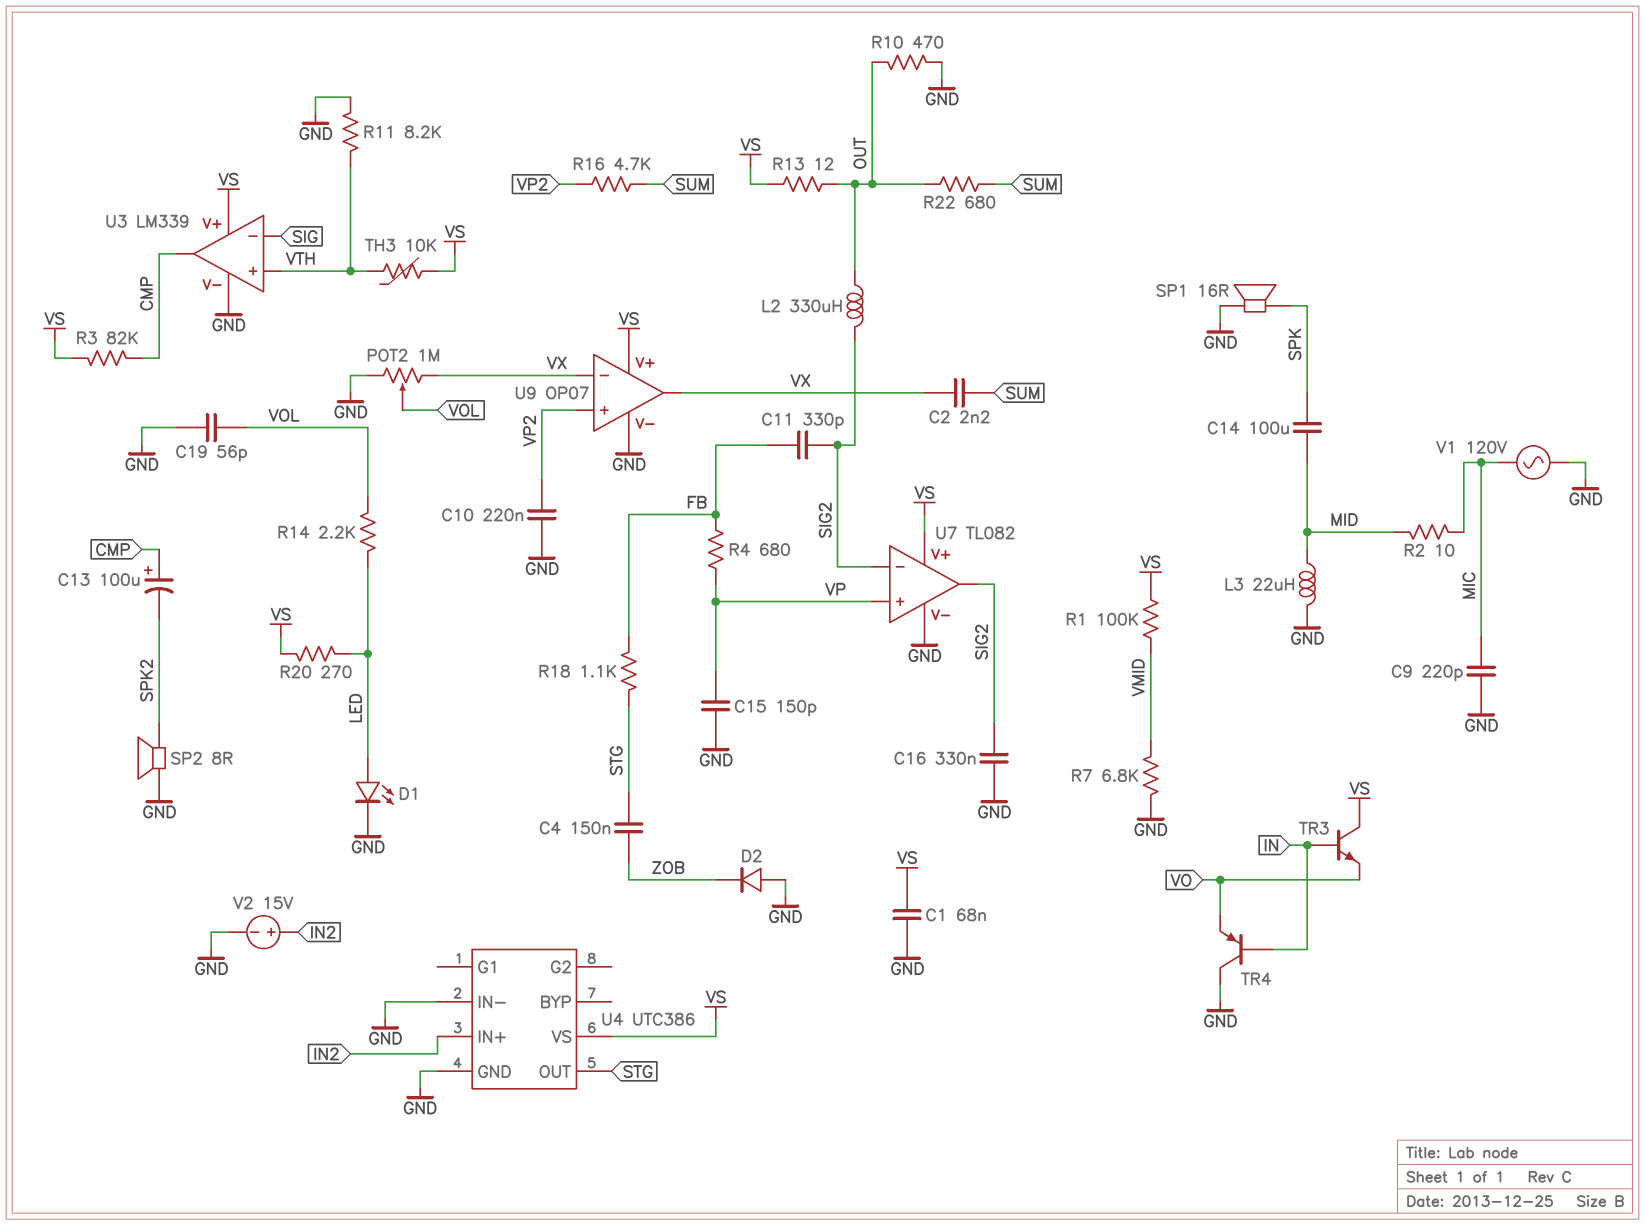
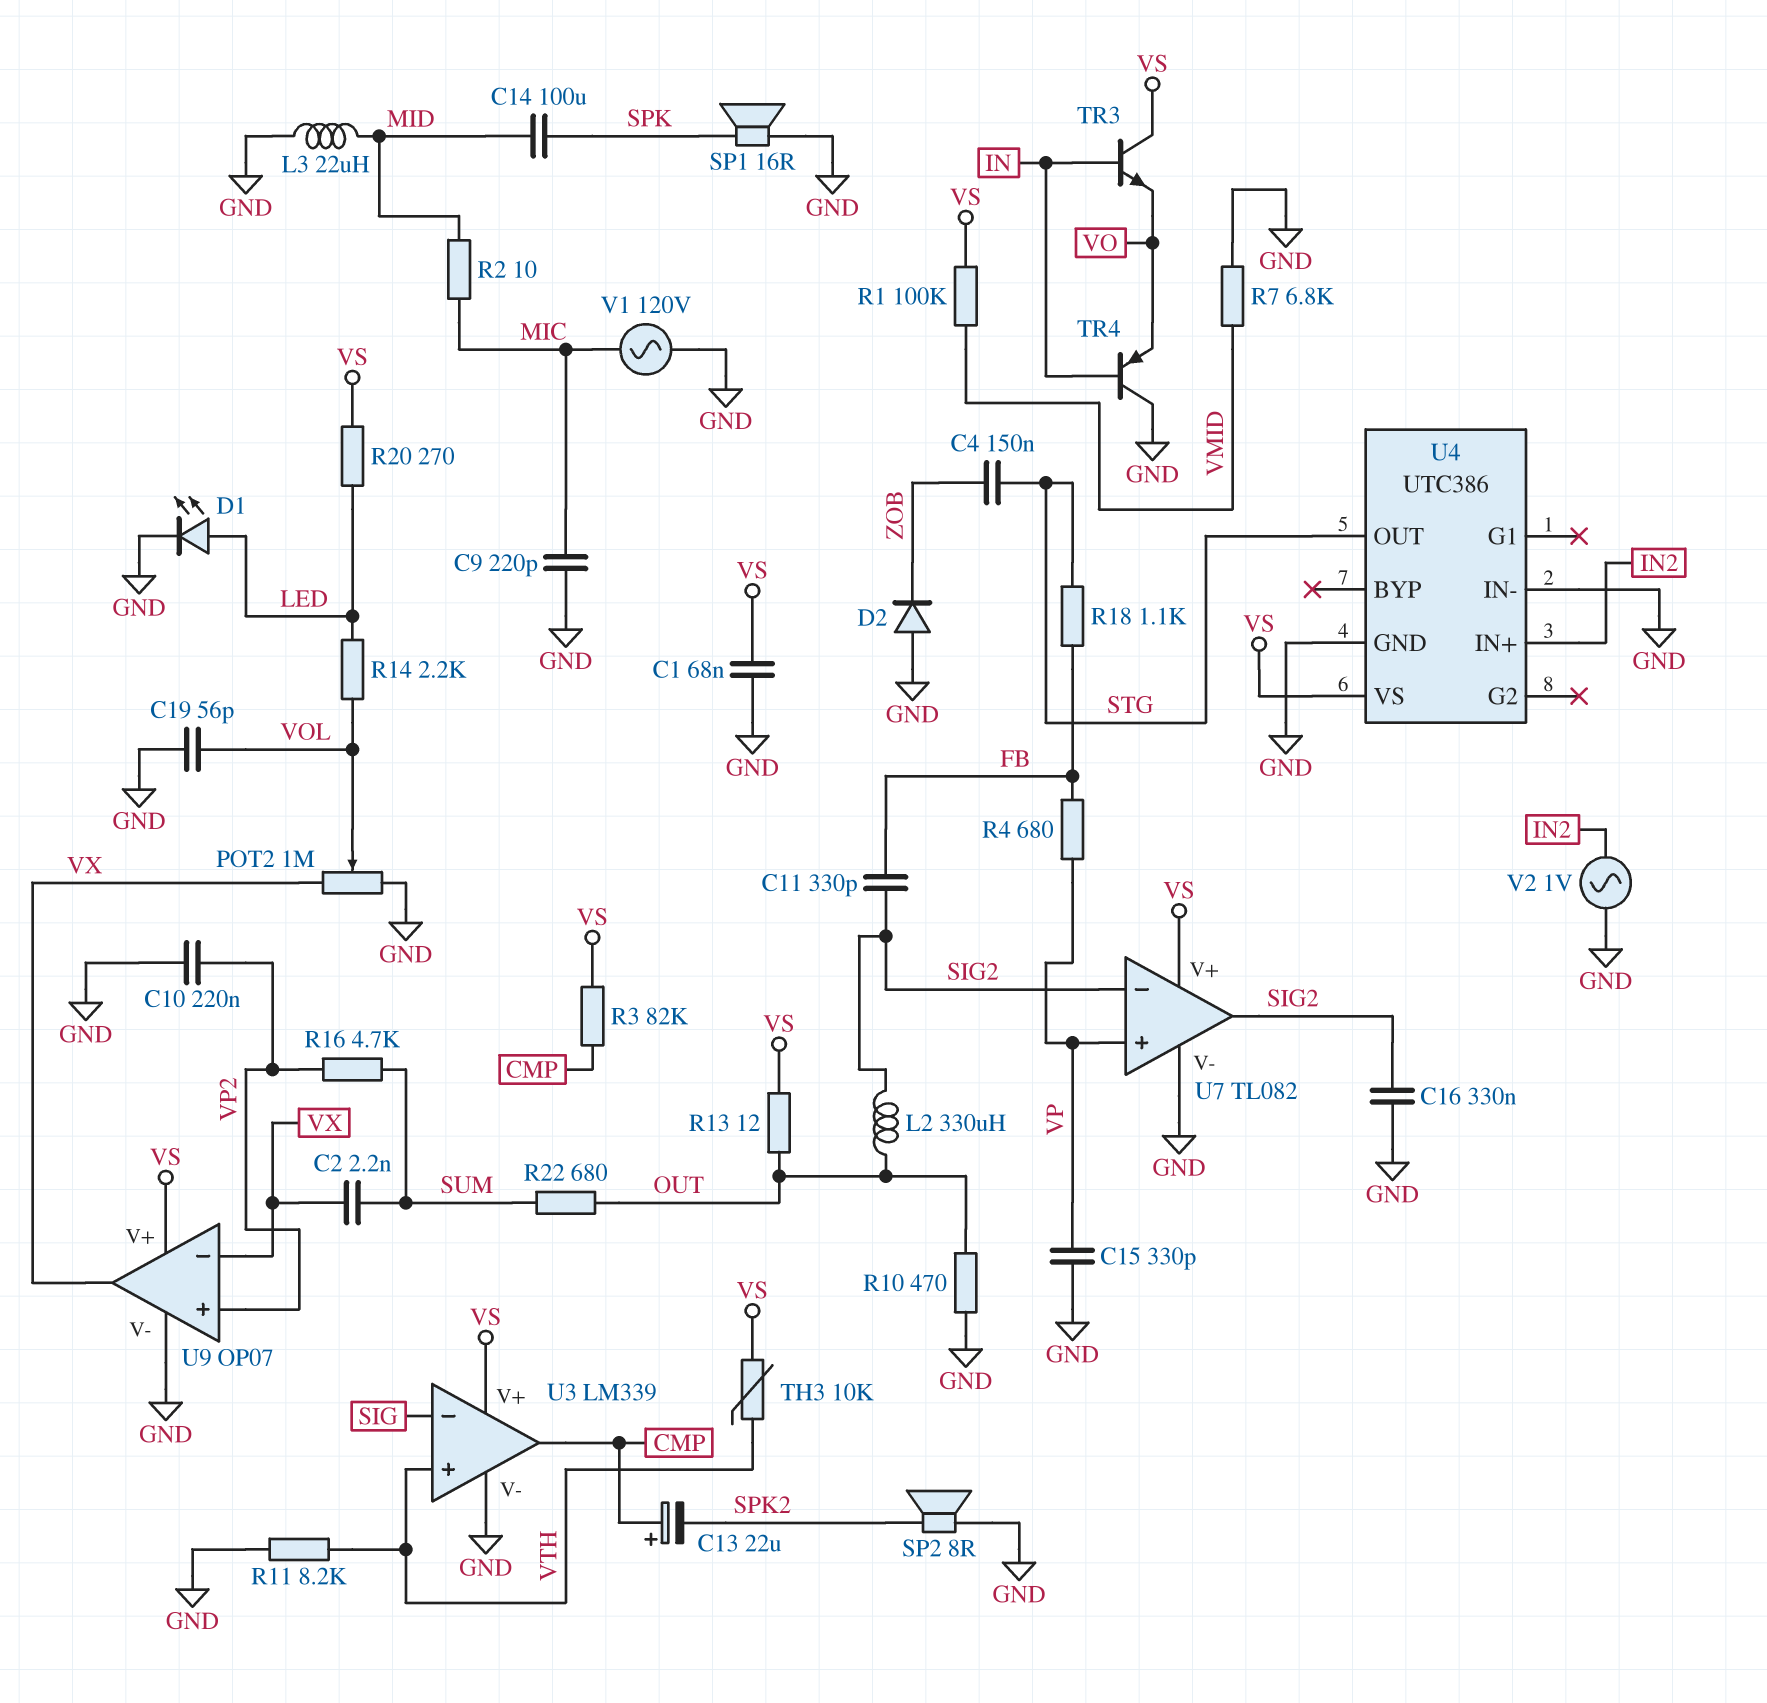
C13: 100uF (plus CMP, minus SPK2) -> 22uF (plus CMP, minus SPK2)
C15: 150pF (GND, VP) -> 330pF (GND, VP)
V2: 15V (plus IN2, minus GND) -> AC 1V (GND, IN2)

